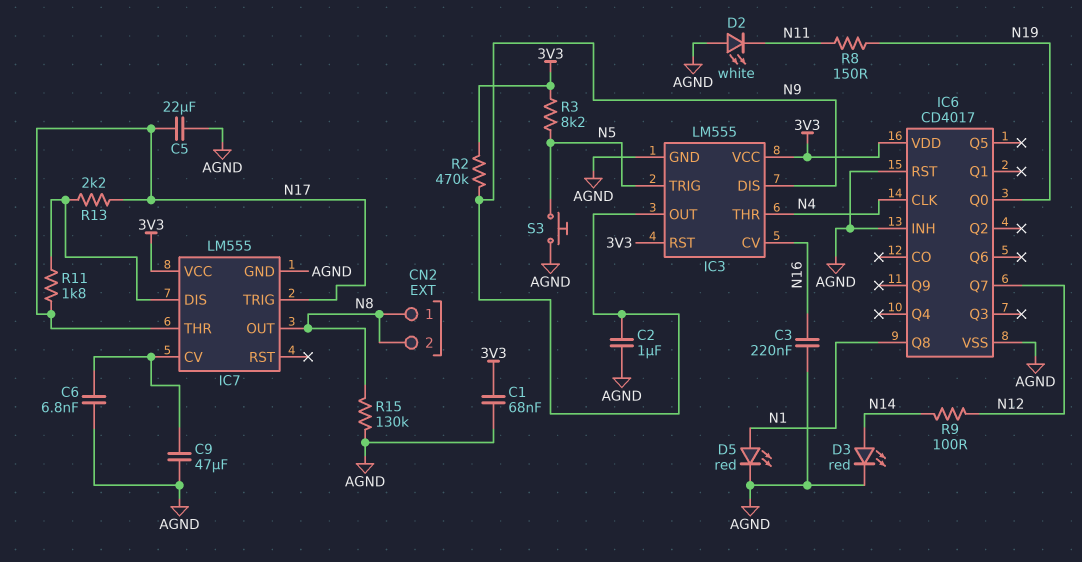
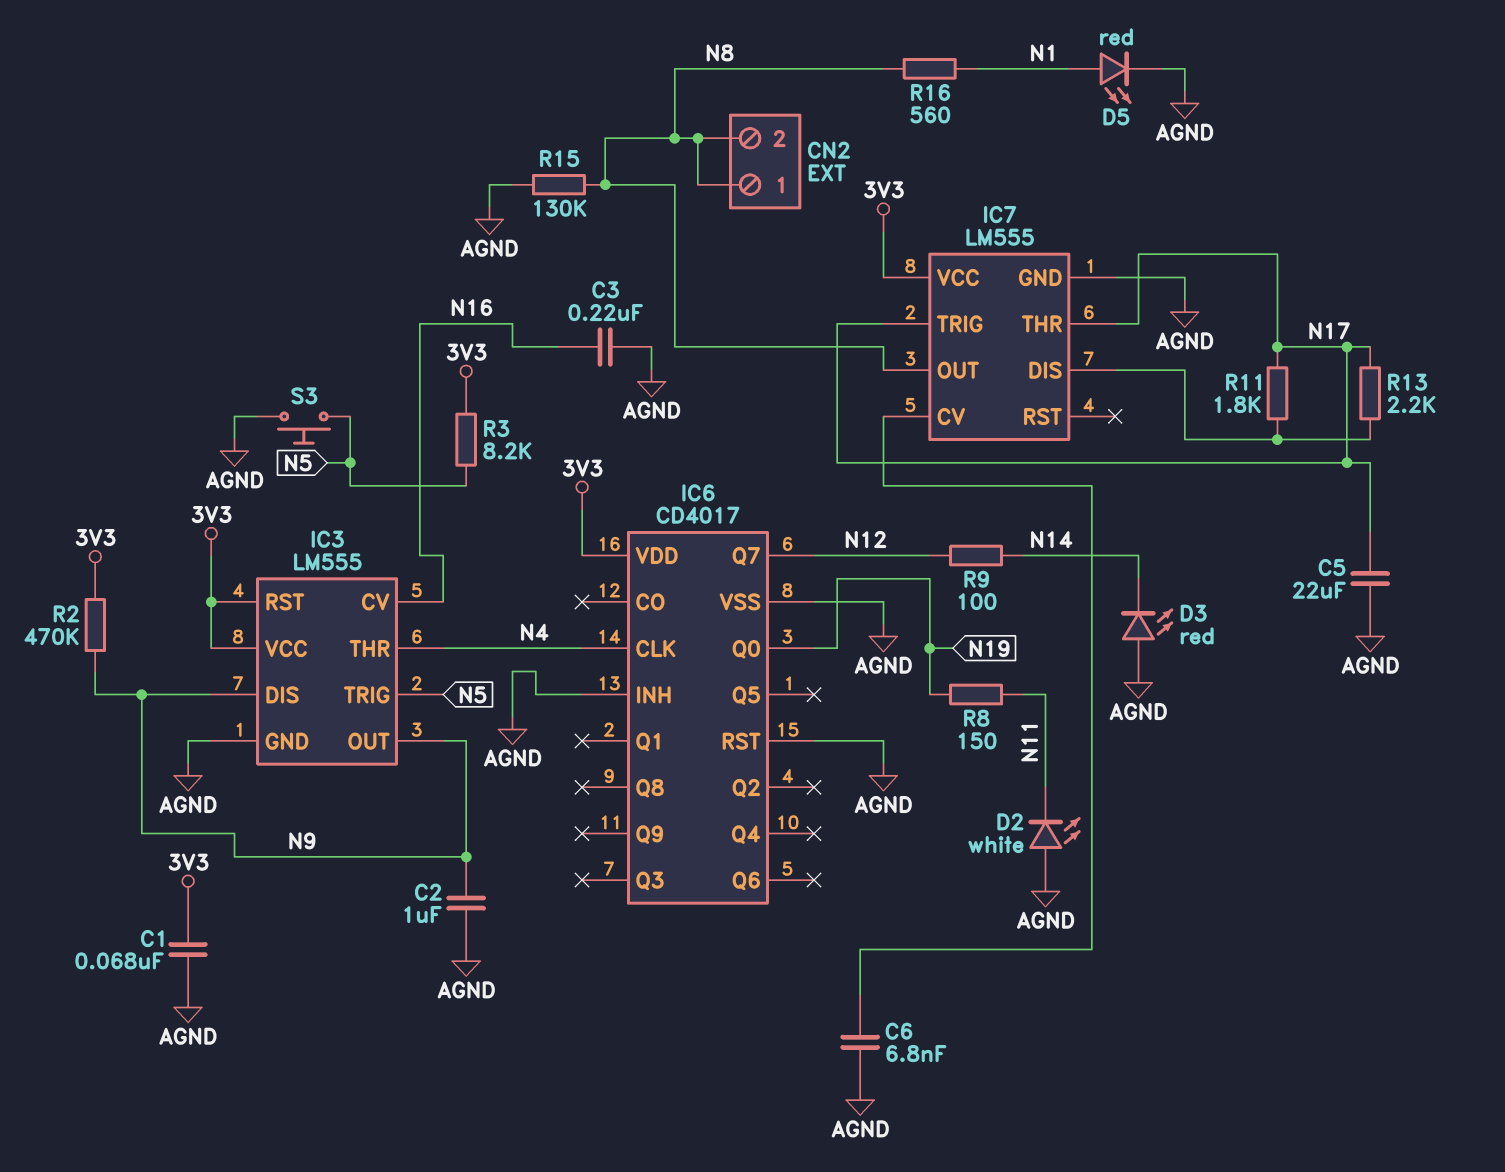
C9: 47uF (AGND, IC7/CV) -> none
D3: LED red (A N14, K AGND) -> LED red (A AGND, K N14)
IC6 pin Q8: N1 -> none
R16: none -> 560 (N1, N8)

